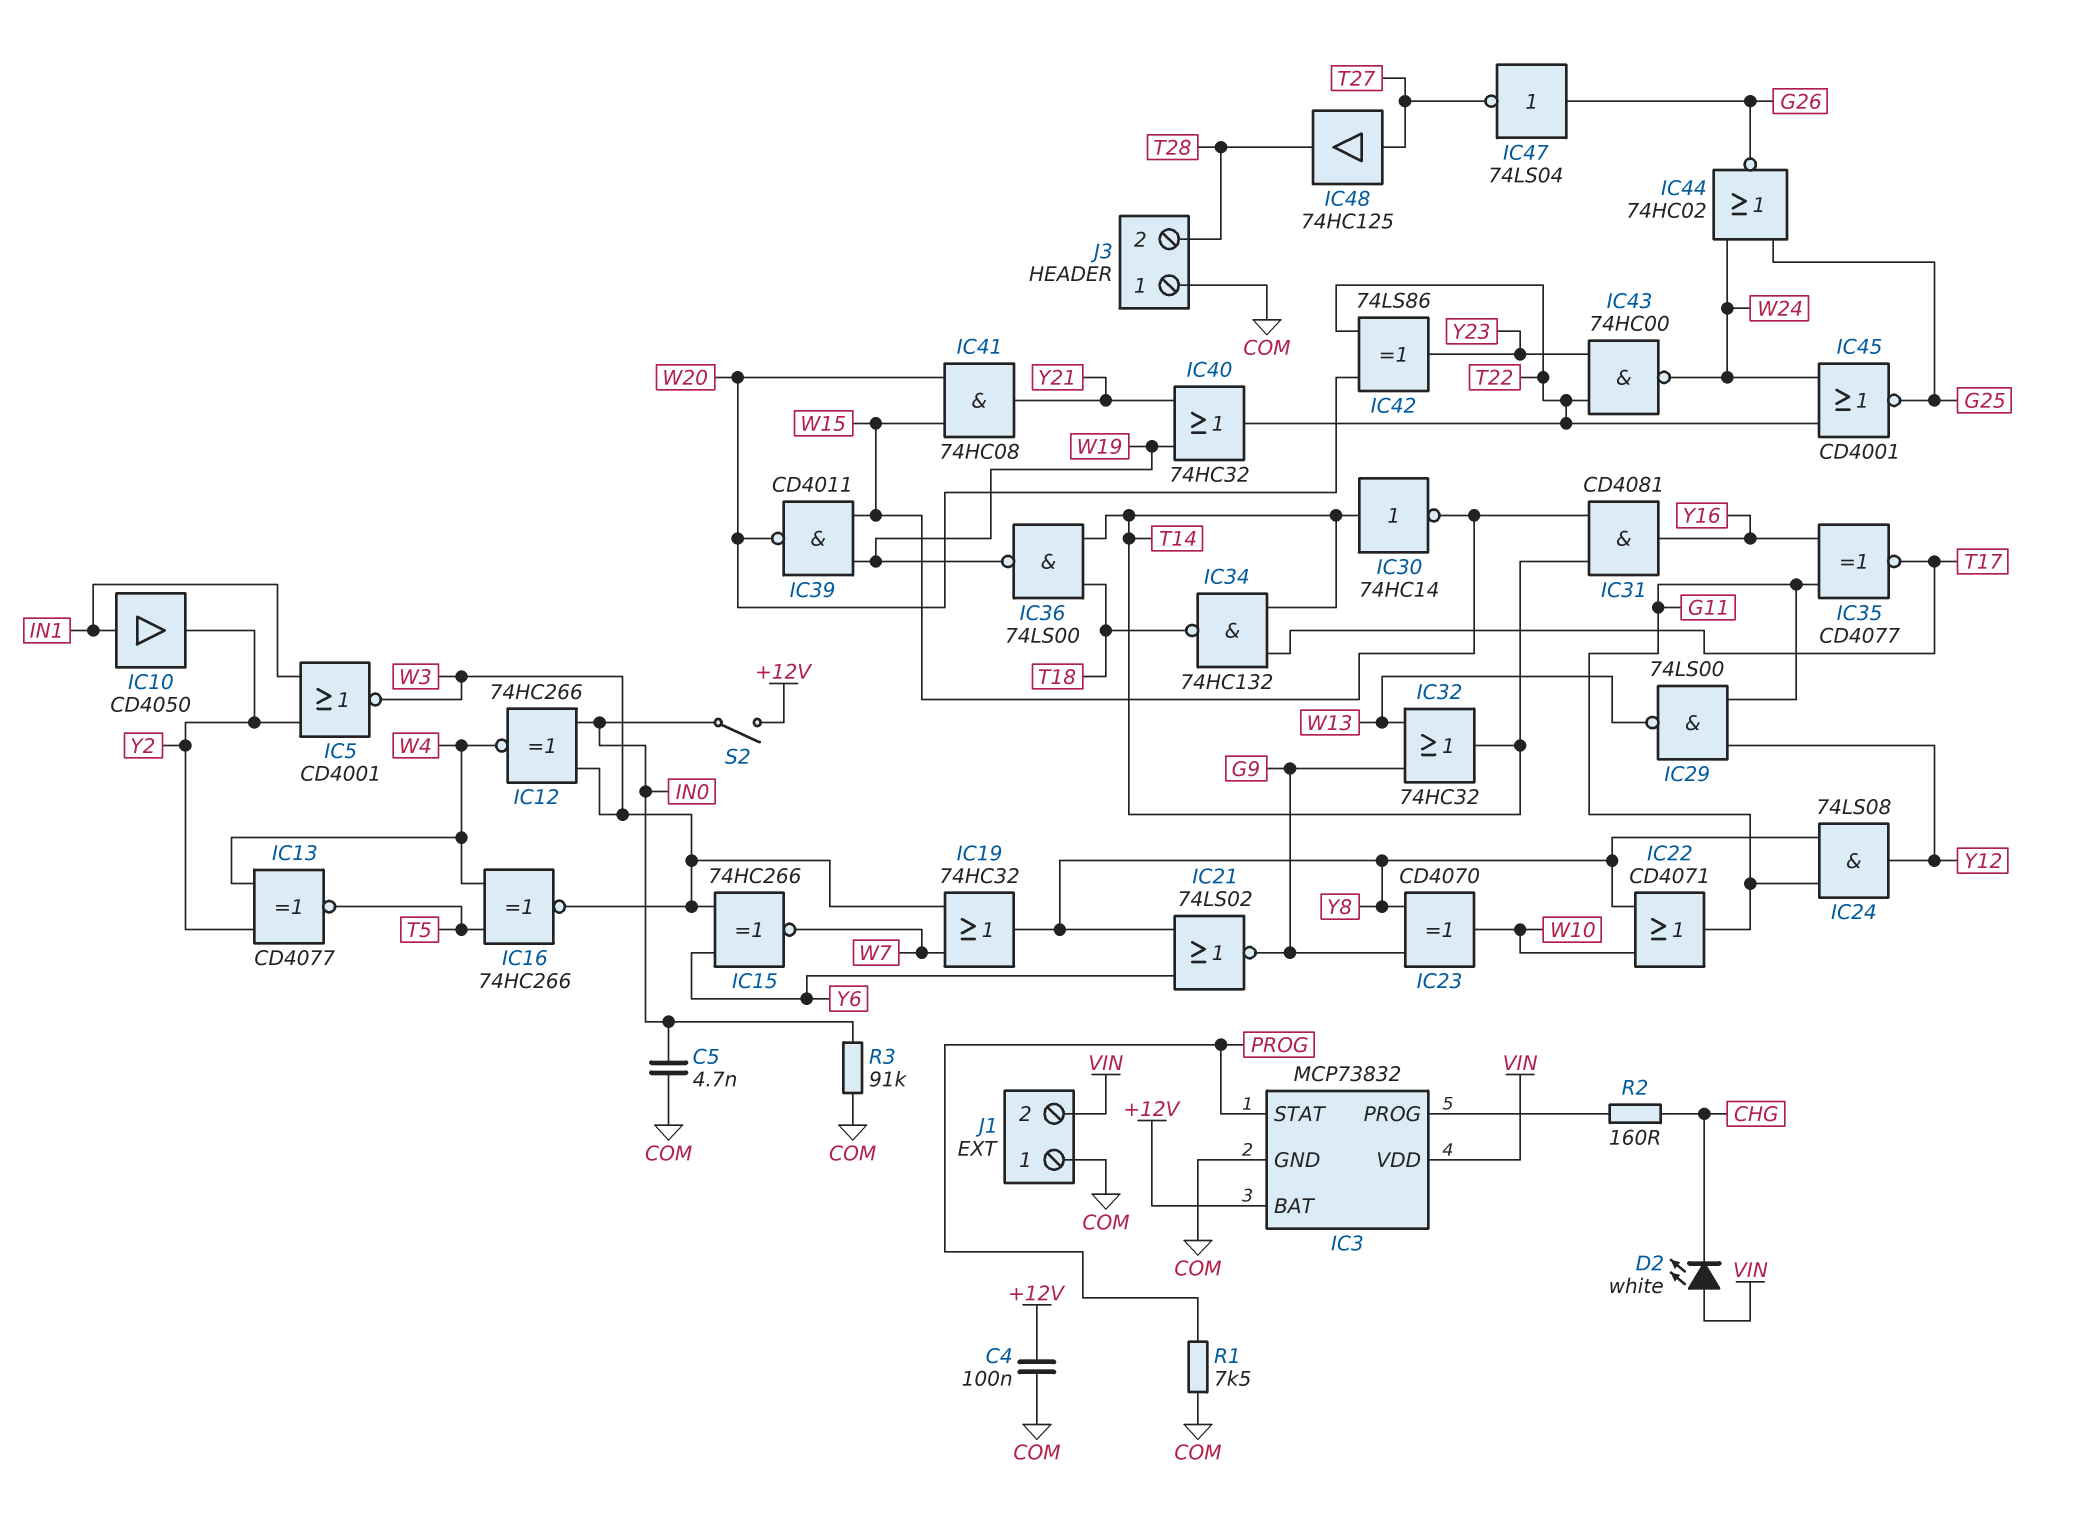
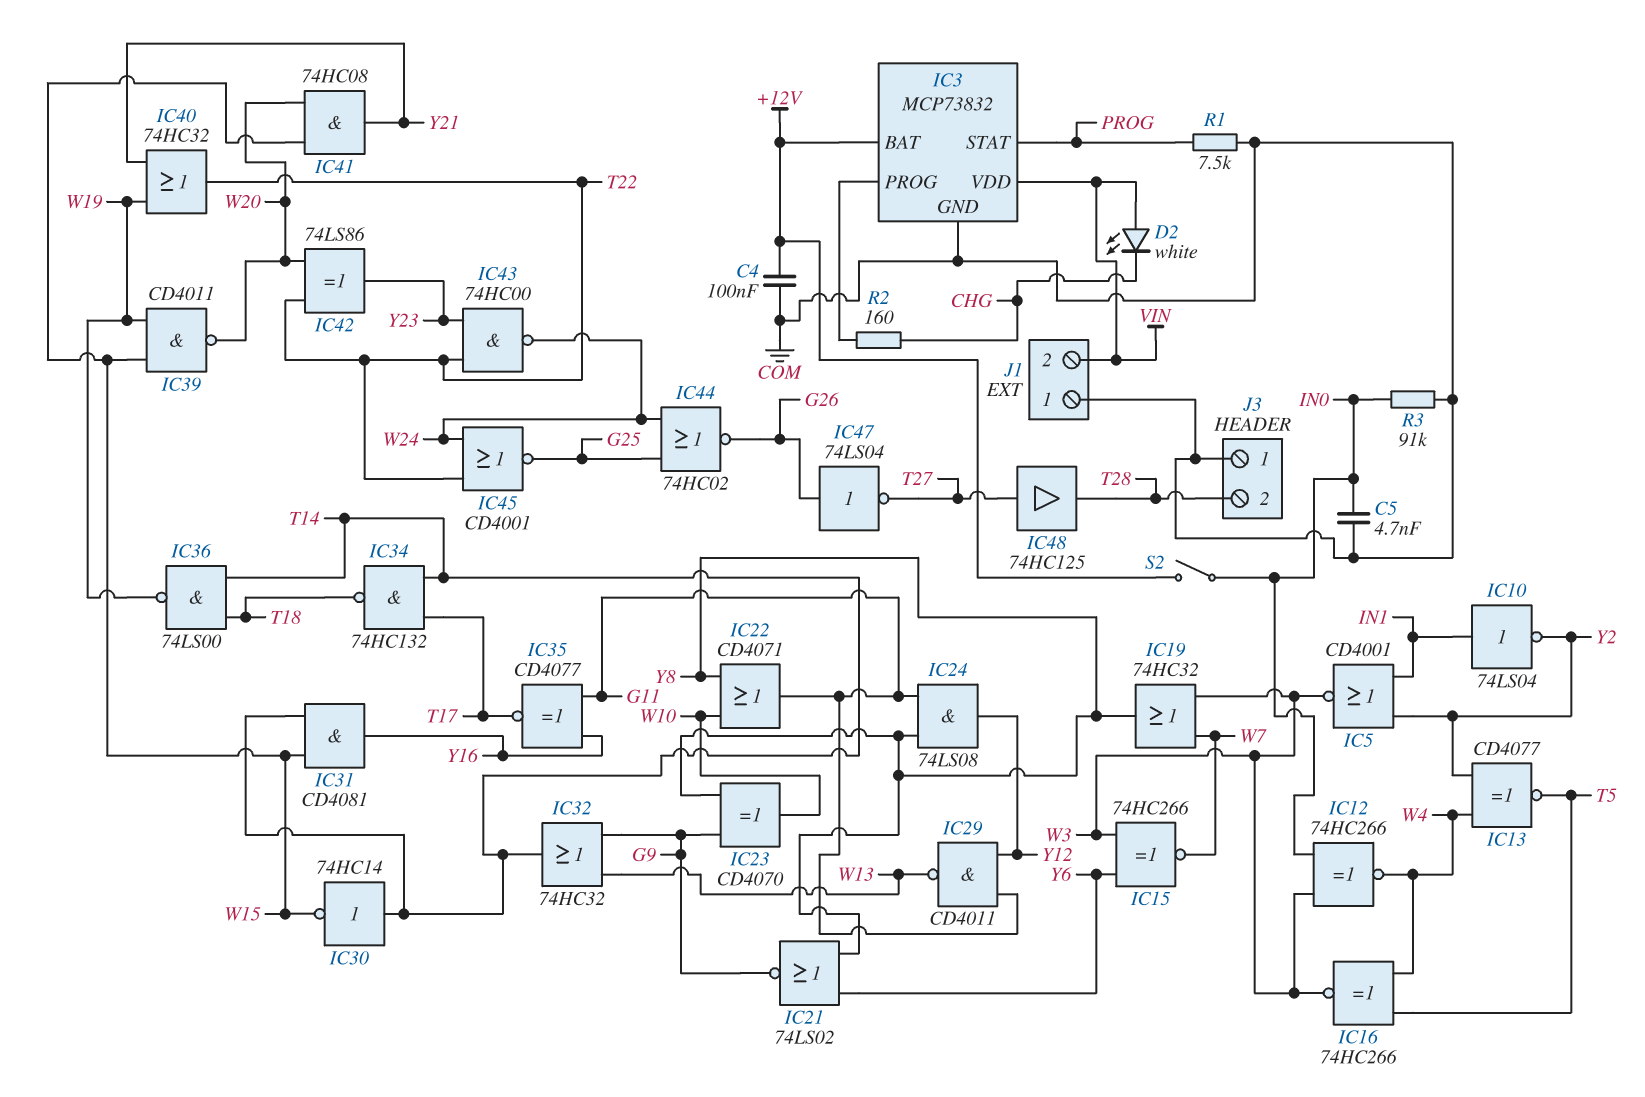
IC10: buffer CD4050 (in IN1, out Y2) -> NOT 74LS04 (in IN1, out Y2)
IC29: NAND 74LS00 (in G11, in Y12, out W13) -> NAND CD4011 (in G11, in Y12, out W13)

